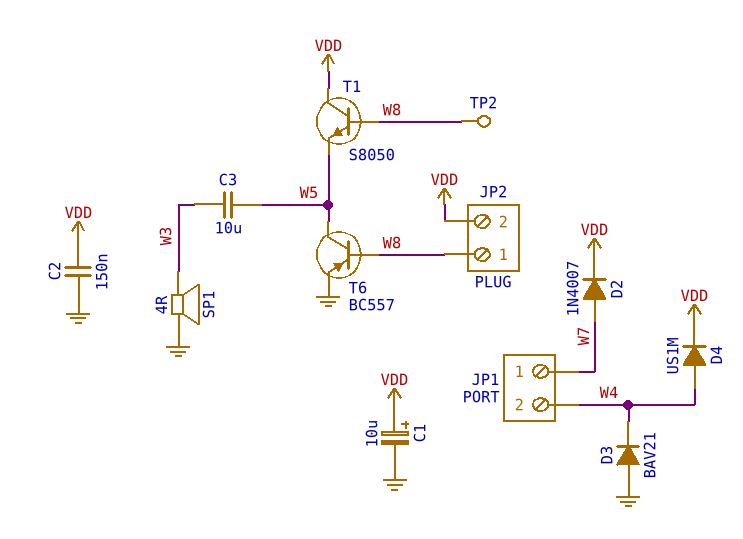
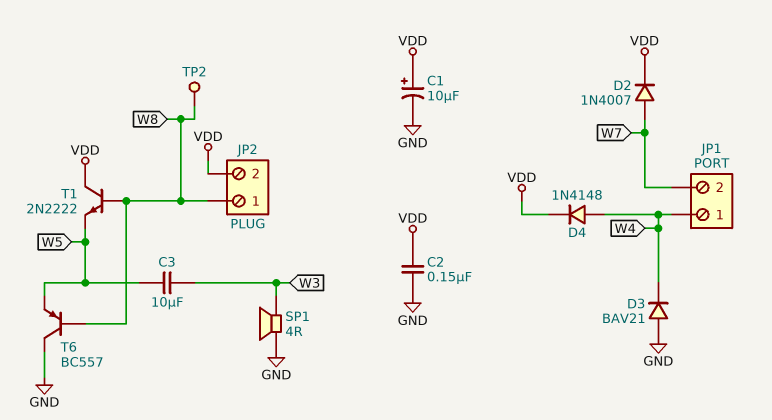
D4: diode US1M (A W4, K VDD) -> diode 1N4148 (A W4, K VDD)
JP1 pin 1: W7 -> W4
JP1 pin 2: W4 -> W7
T1: NPN S8050 (B W8, C VDD, E W5) -> NPN 2N2222 (B W8, C VDD, E W5)
T6: PNP BC557 (B W8, C W5, E GND) -> PNP BC557 (B W8, C GND, E W5)

